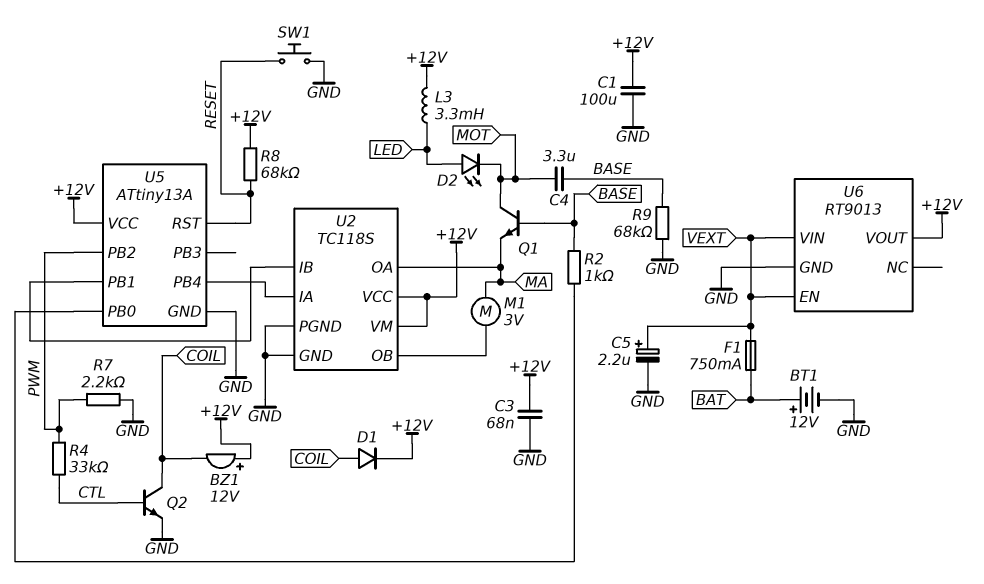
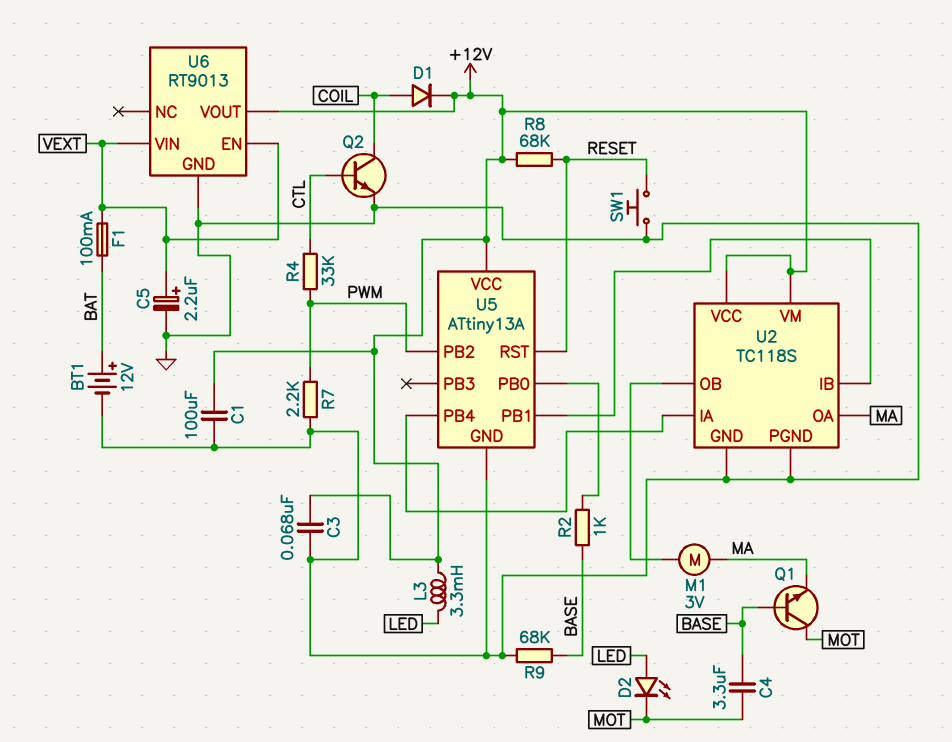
BZ1: buzzer 12V (plus +12V, minus COIL) -> none
F1: 750mA (BAT, VEXT) -> 100mA (BAT, VEXT)

